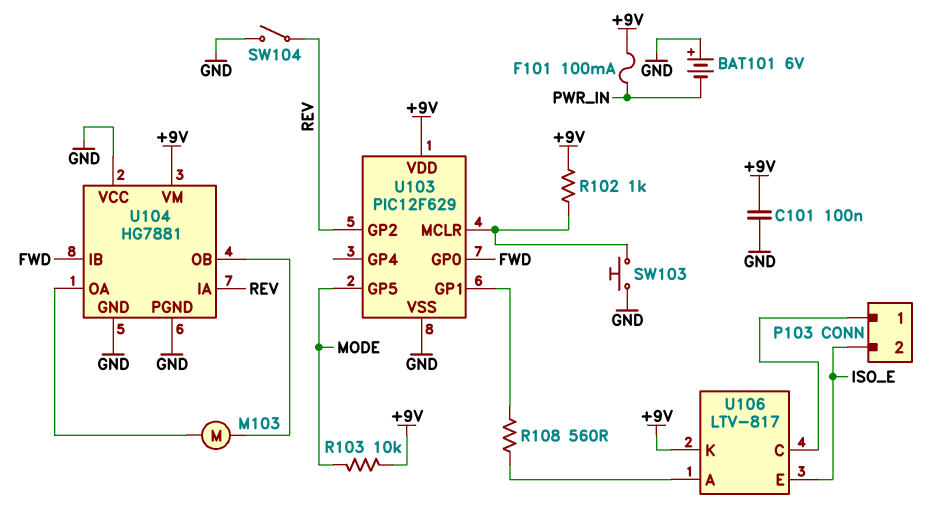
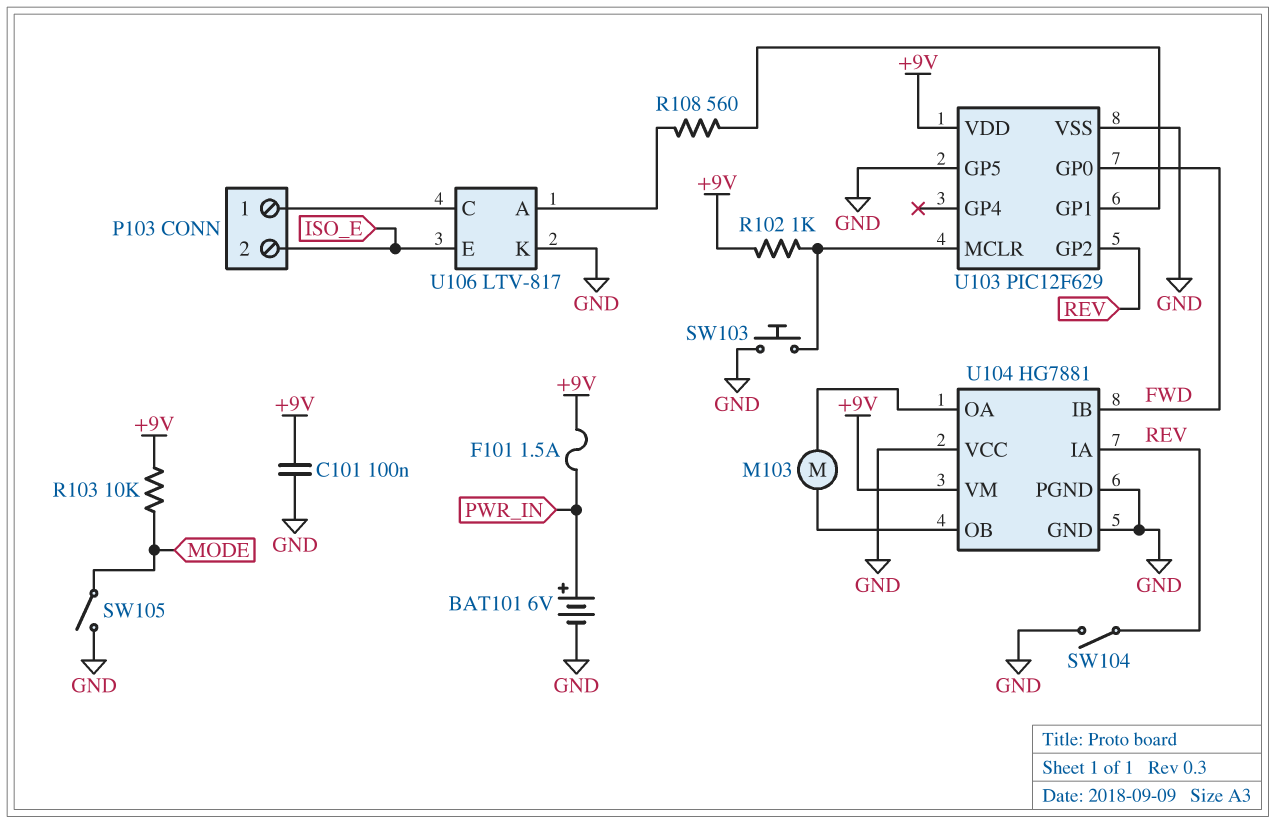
BAT101: 6V (plus GND, minus PWR_IN) -> 6V (plus PWR_IN, minus GND)
F101: 100mA (+9V, PWR_IN) -> 1.5A (+9V, PWR_IN)
SW105: none -> switch (GND, MODE)
U103 pin GP5: MODE -> GND
U106 pin K: +9V -> GND

